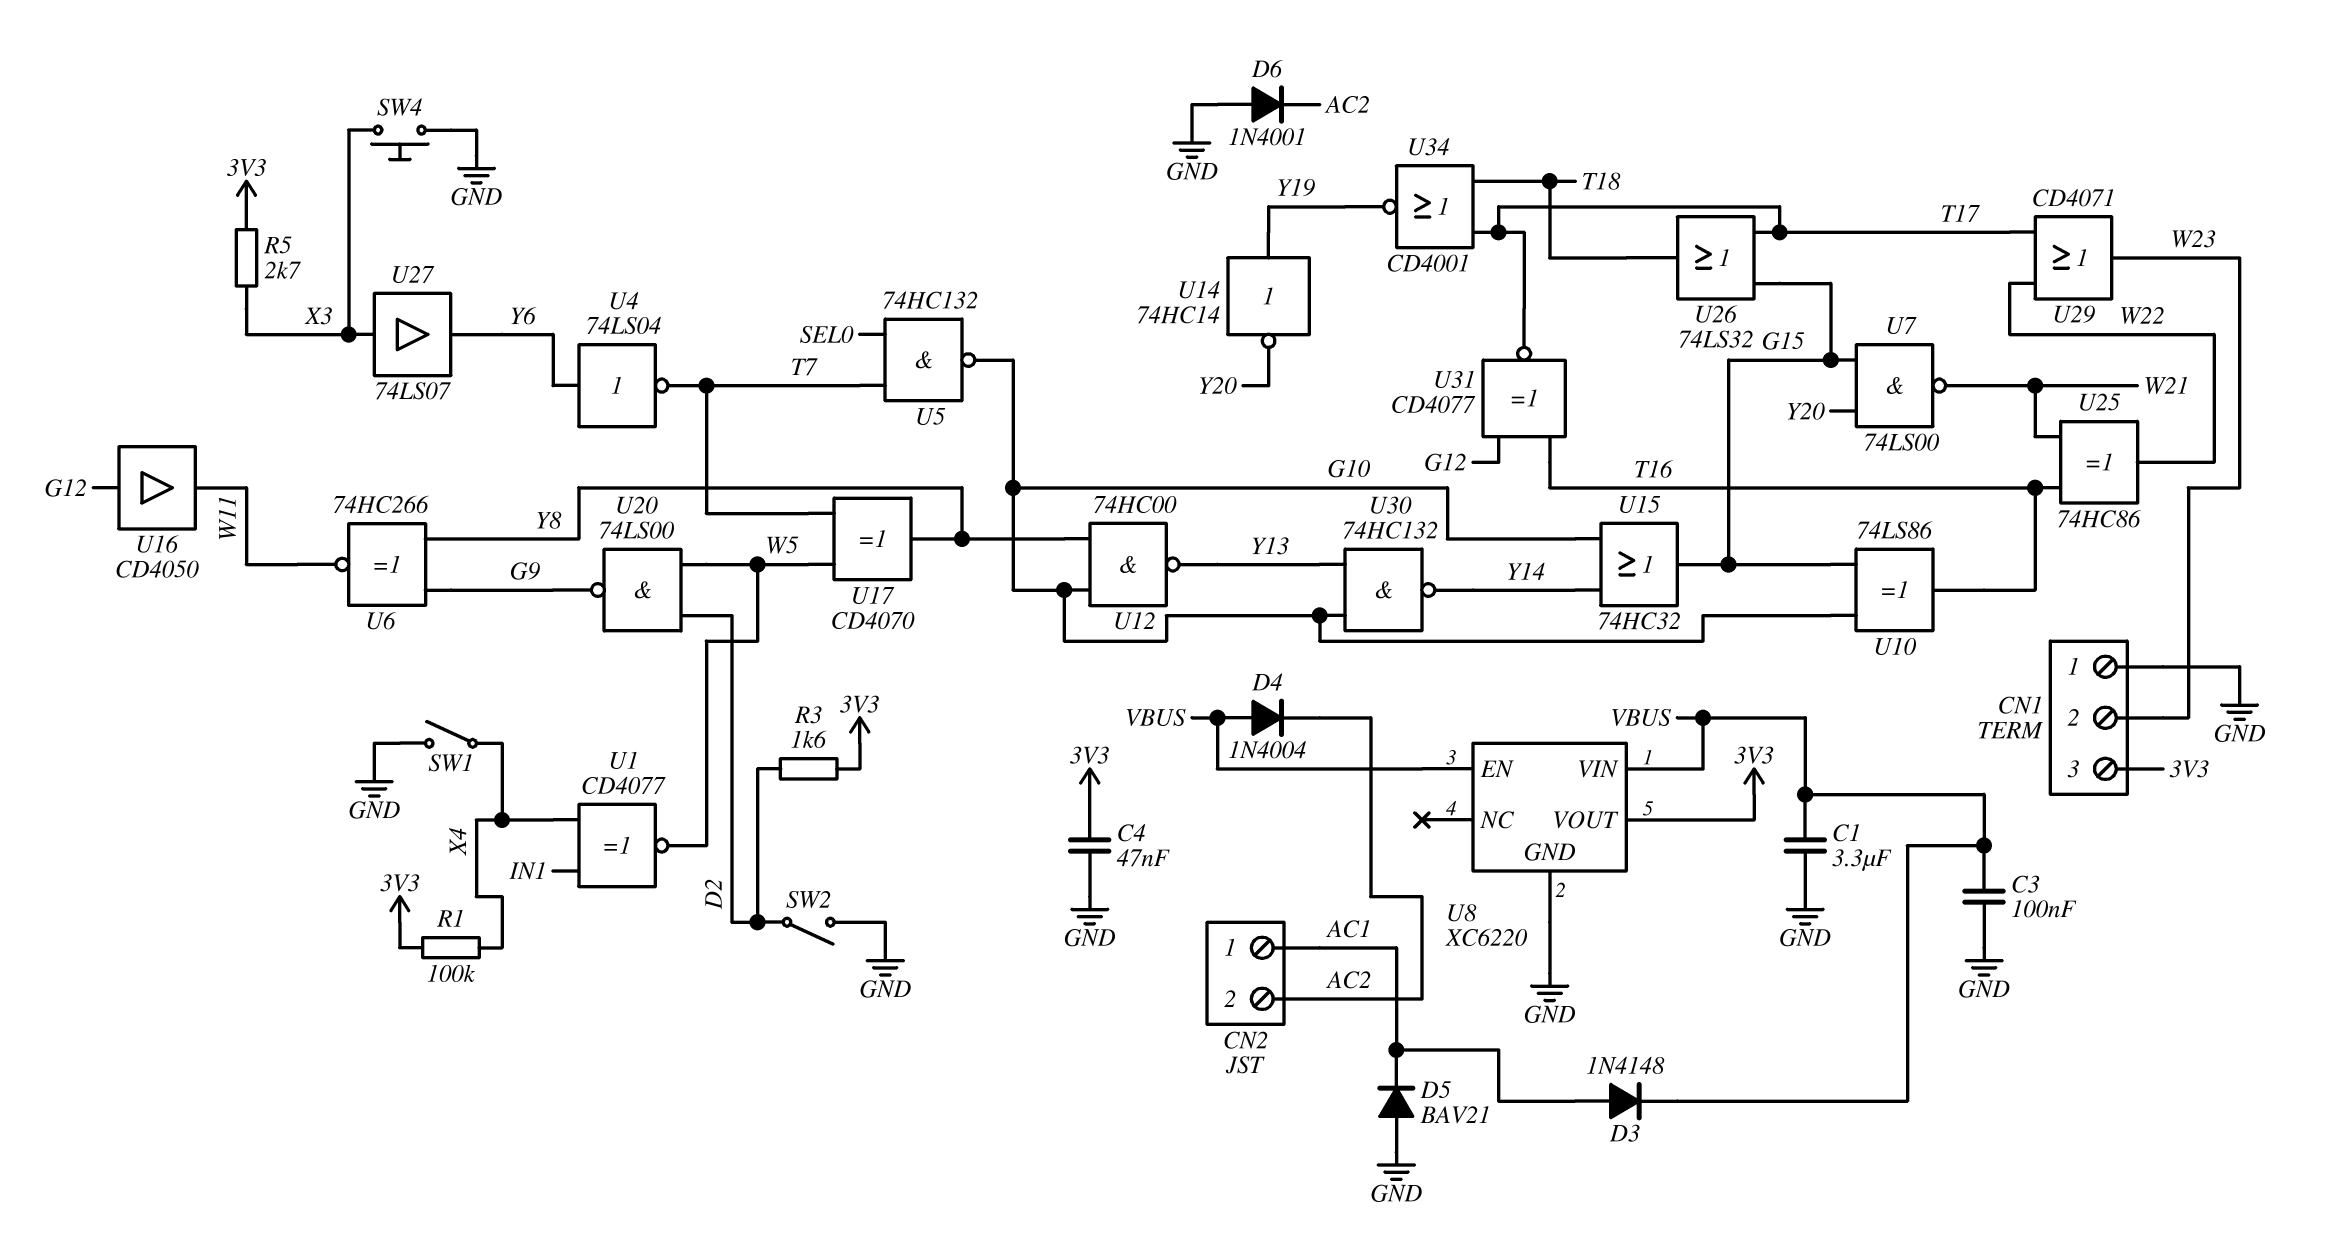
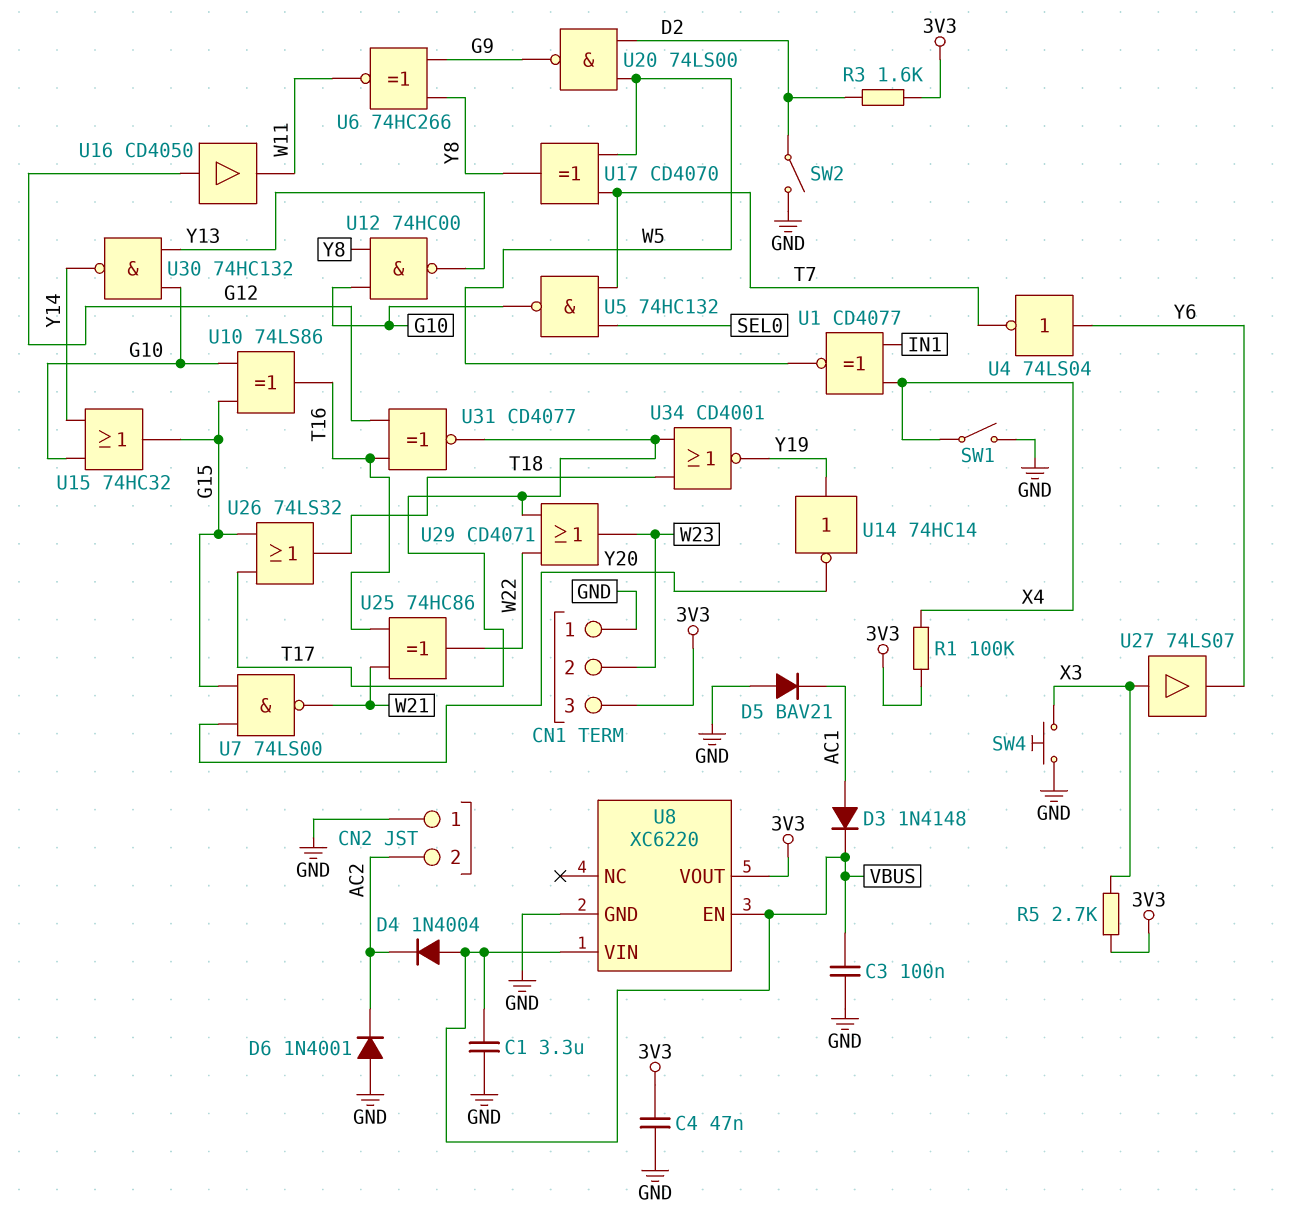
CN2 pin 1: AC1 -> GND

